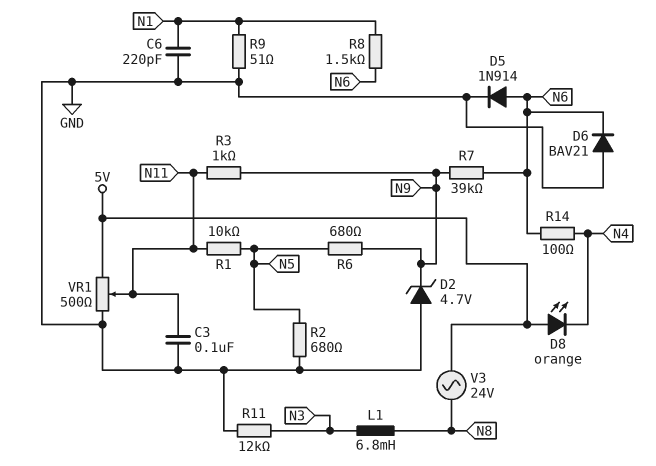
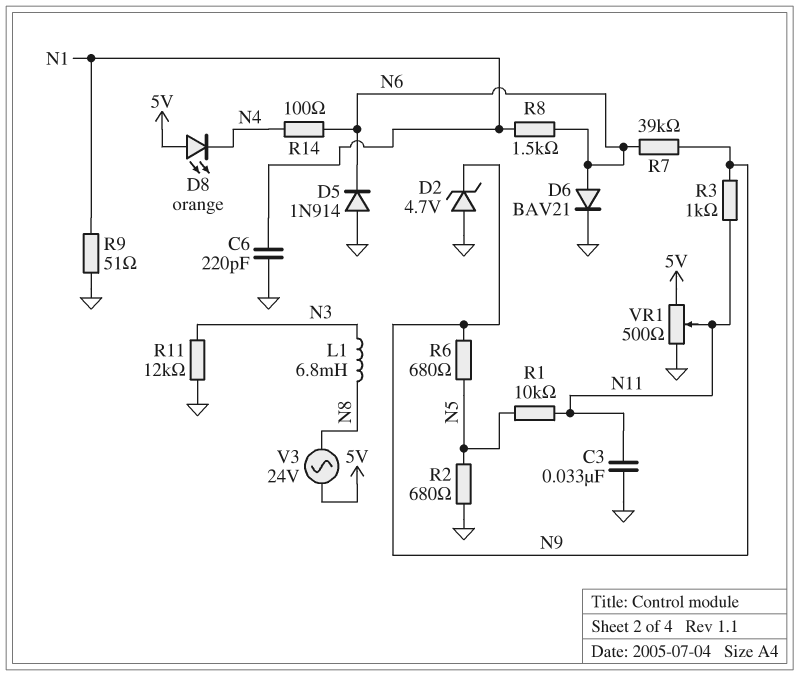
C3: 100nF (GND, N11) -> 33nF (GND, N11)
D5: diode 1N914 (A N6, K GND) -> diode 1N914 (A GND, K N6)
D6: diode BAV21 (A GND, K N6) -> diode BAV21 (A N6, K GND)

